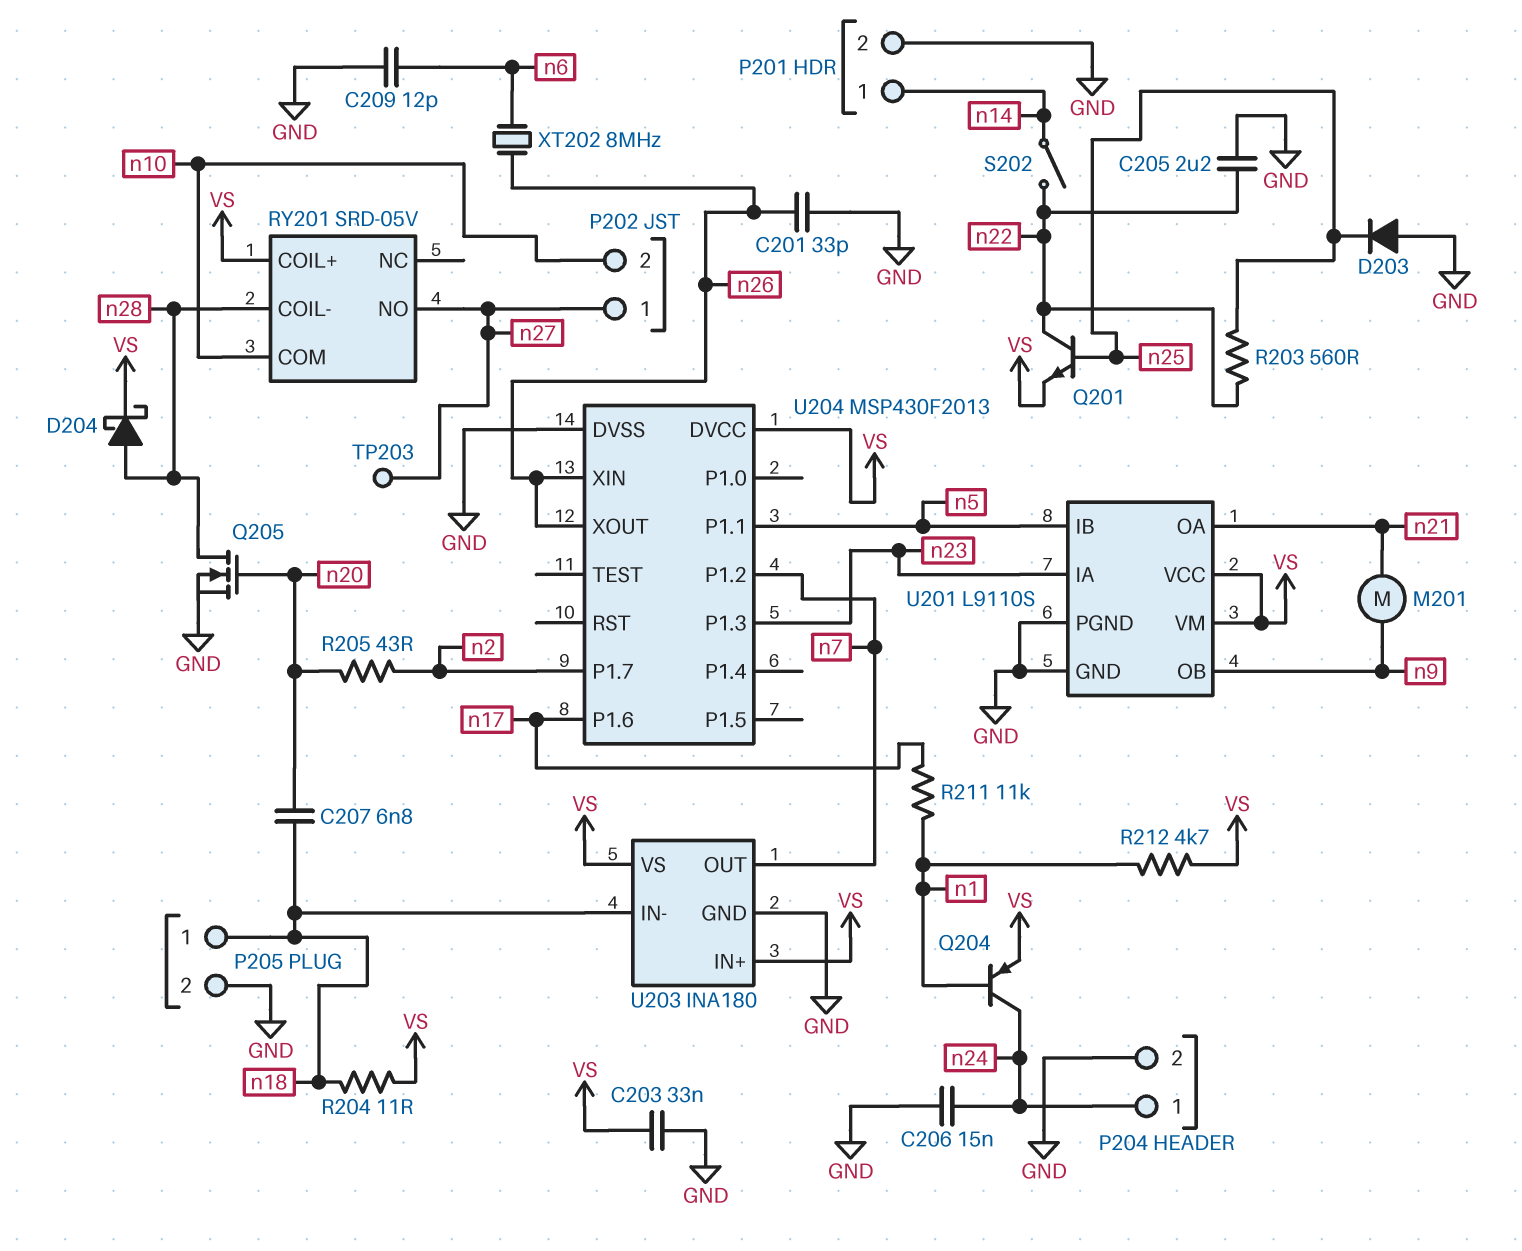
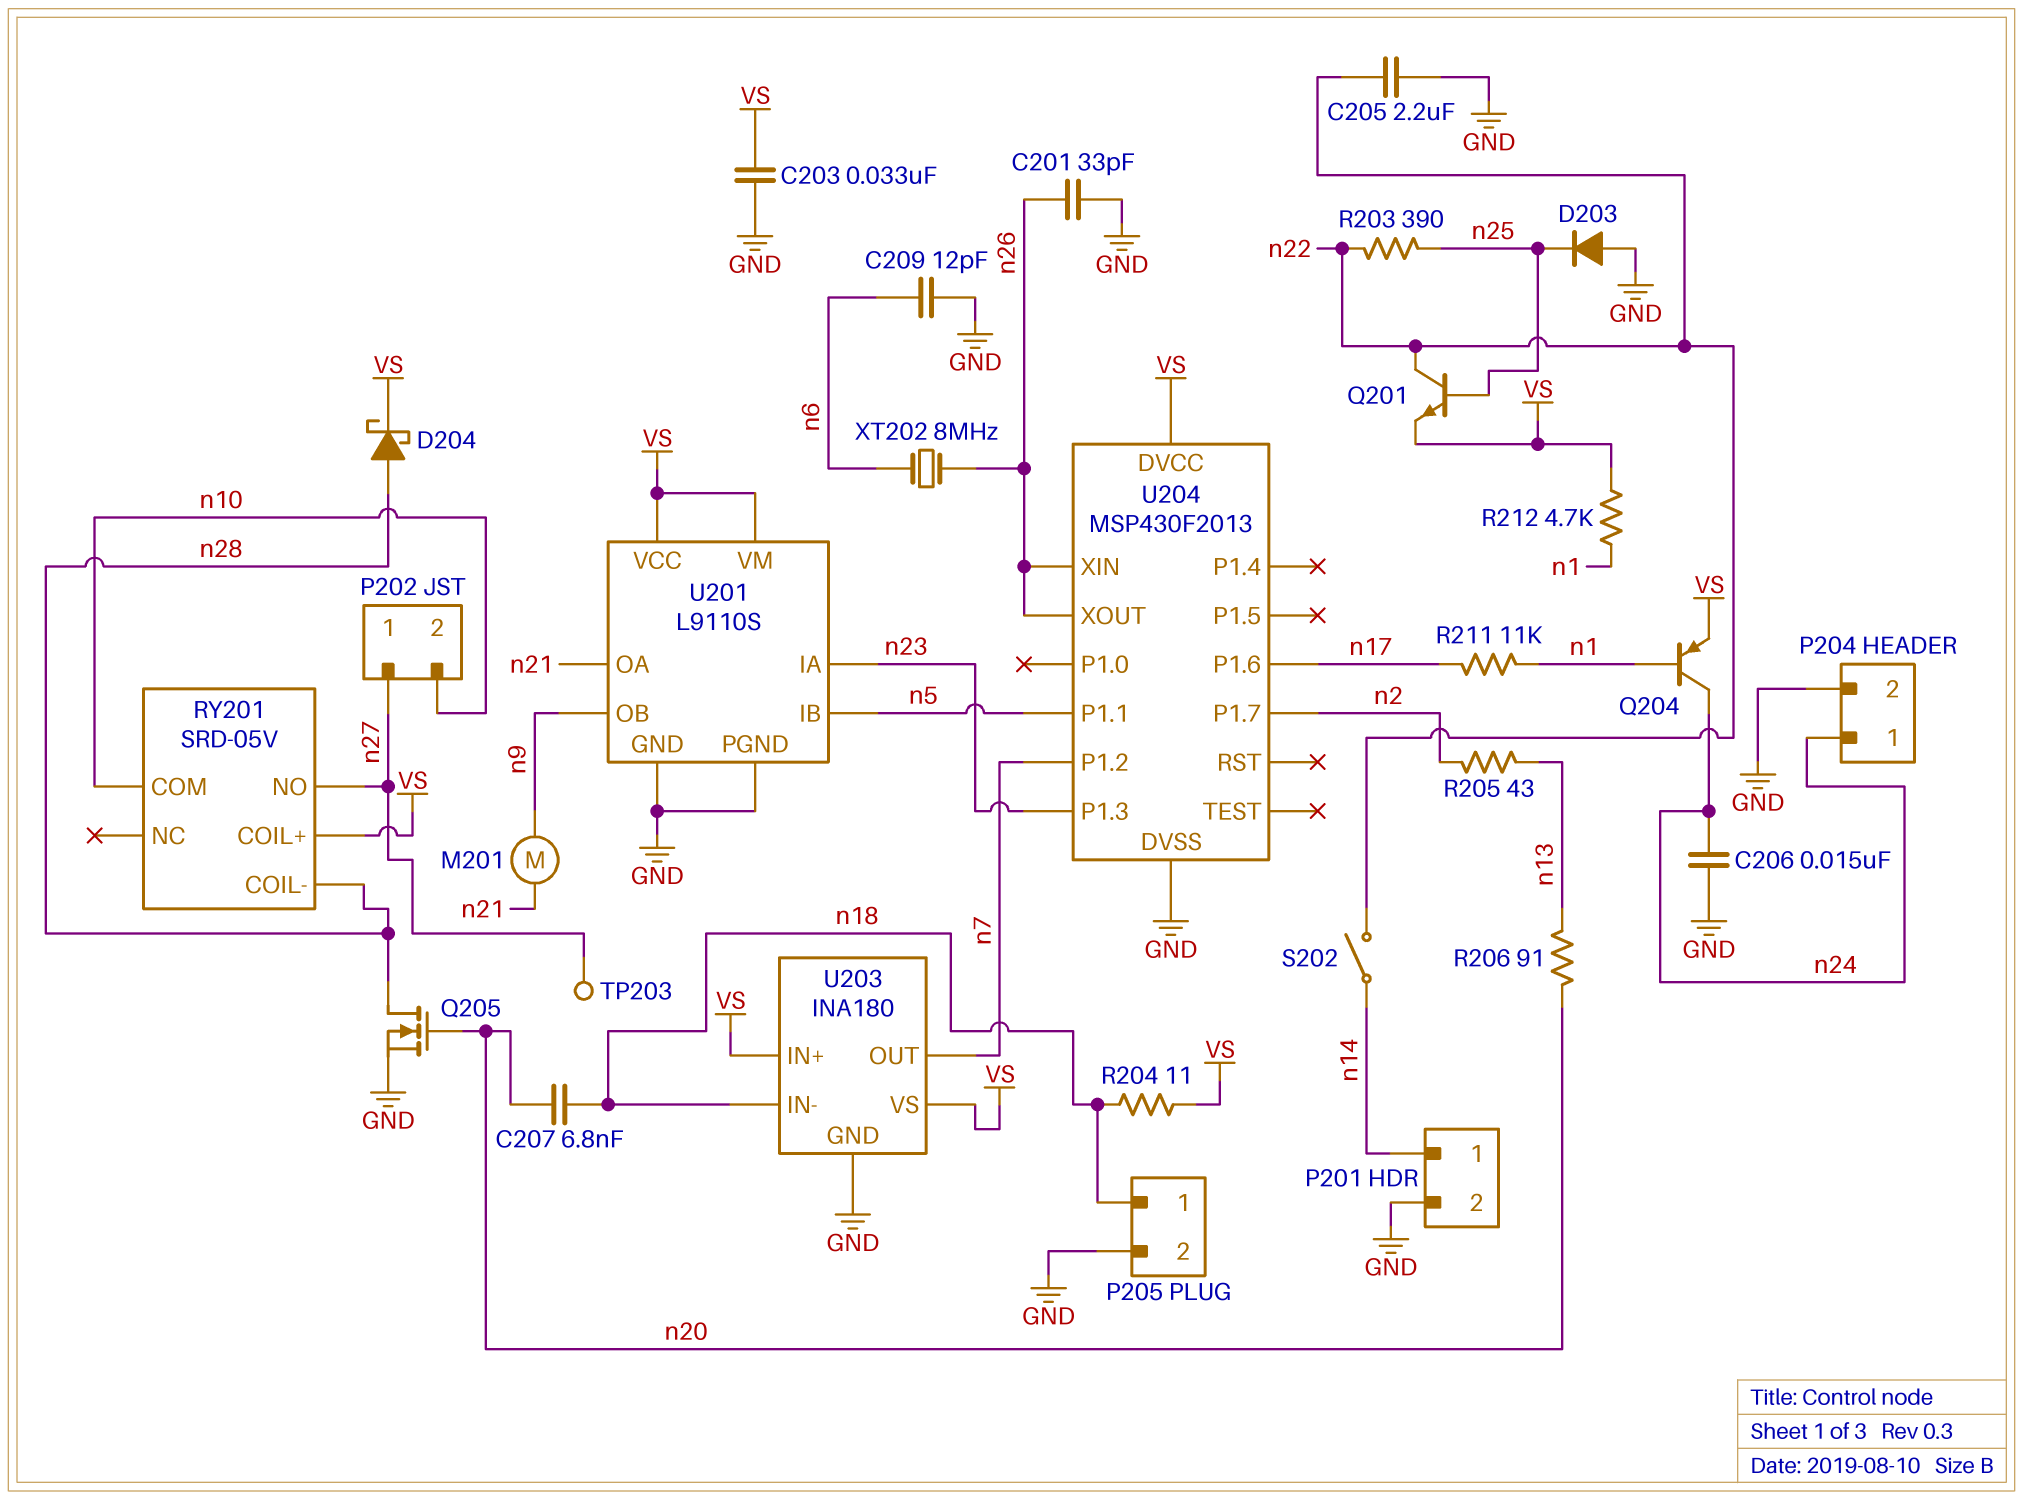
R203: 560 (n22, n25) -> 390 (n22, n25)
R205: 43 (n2, n20) -> 43 (n2, n13)
R206: none -> 91 (n13, n20)

